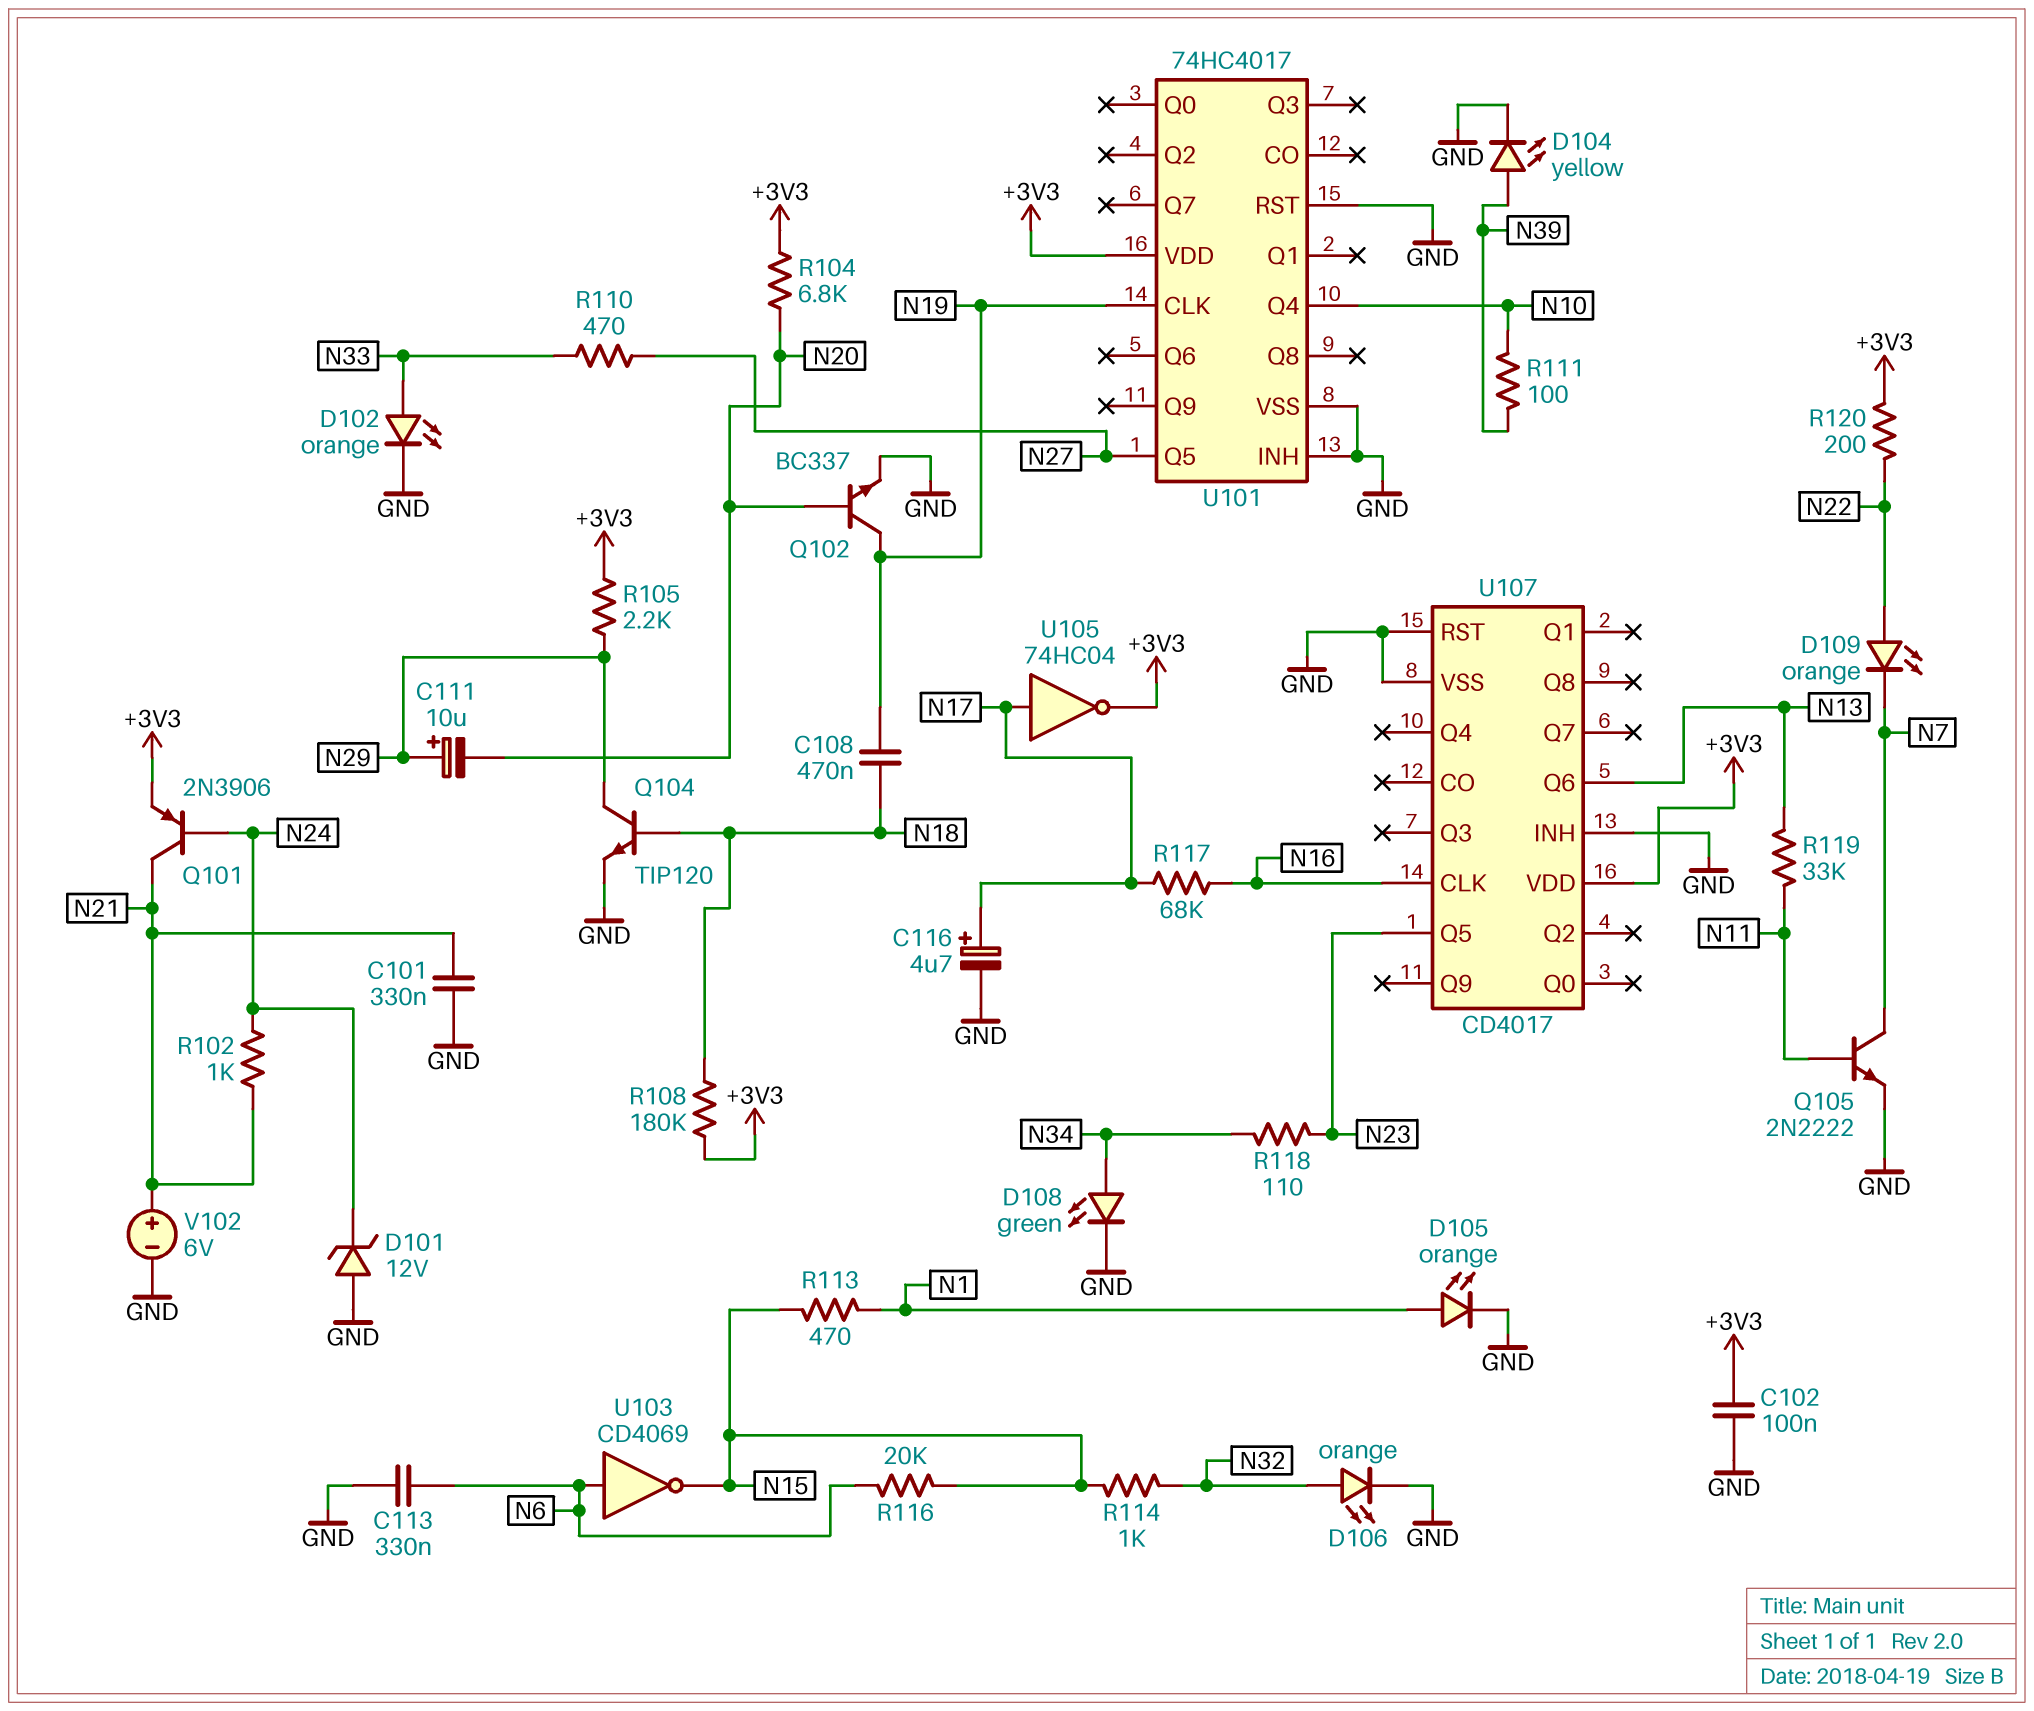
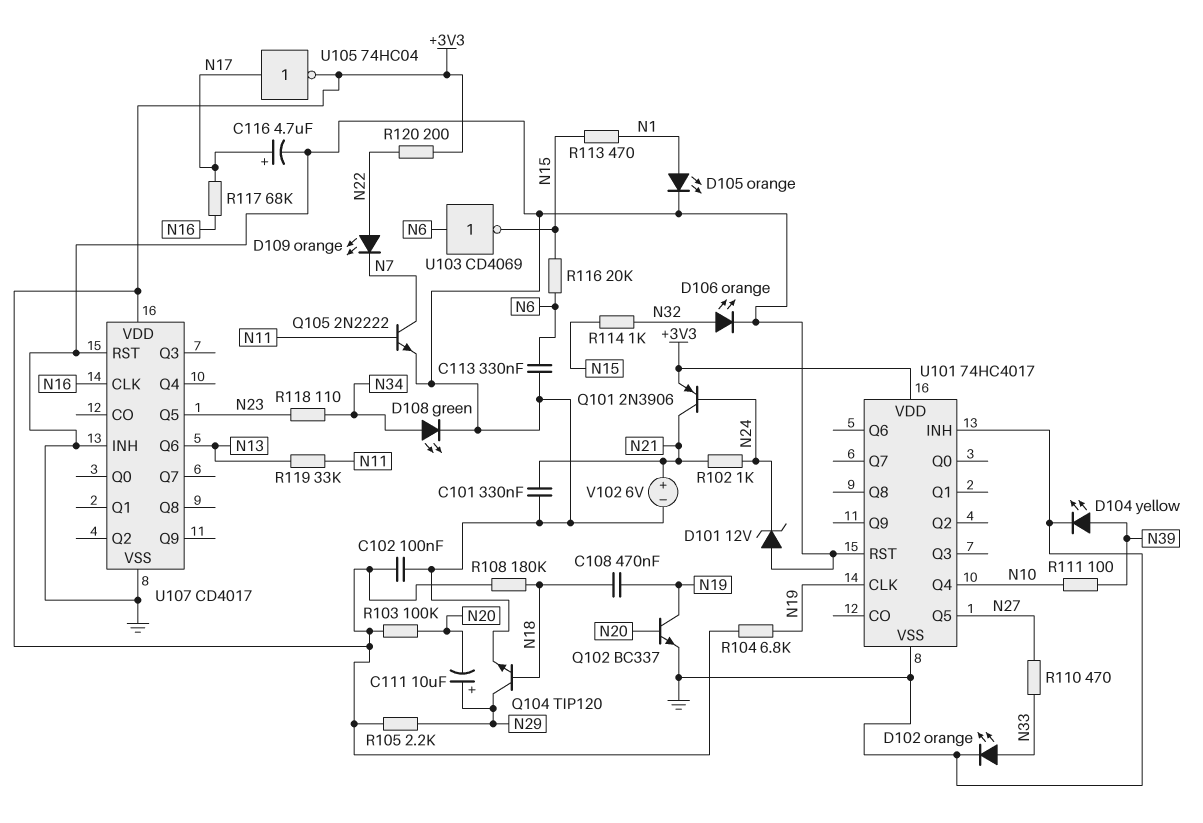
R103: none -> 100k (+3V3, N20)
R104: 6.8k (+3V3, N20) -> 6.8k (+3V3, N19)

